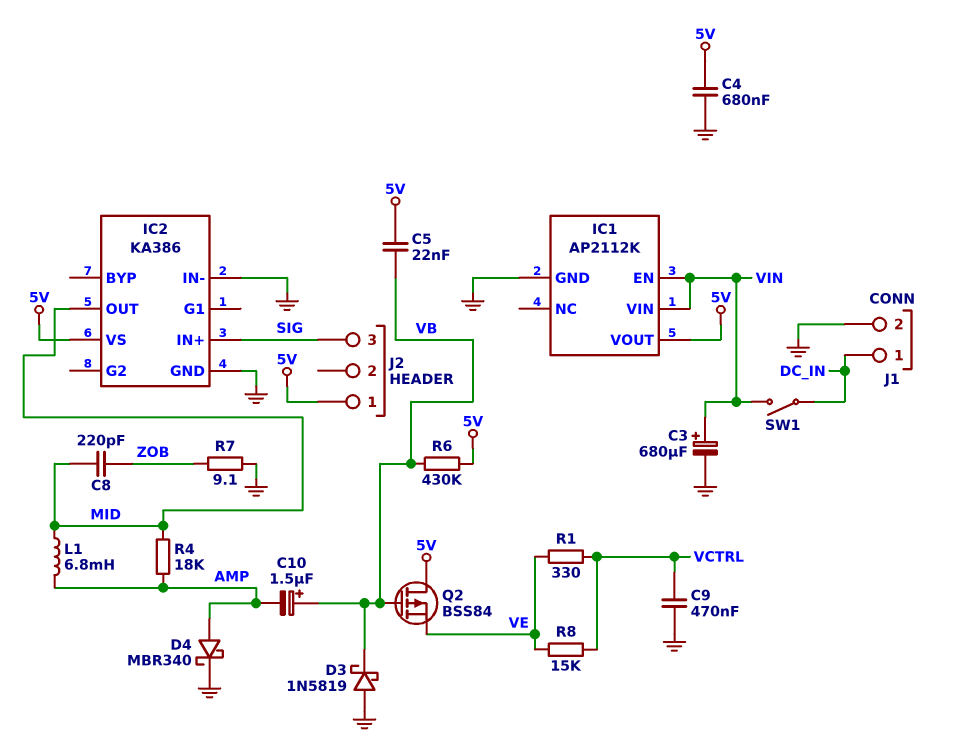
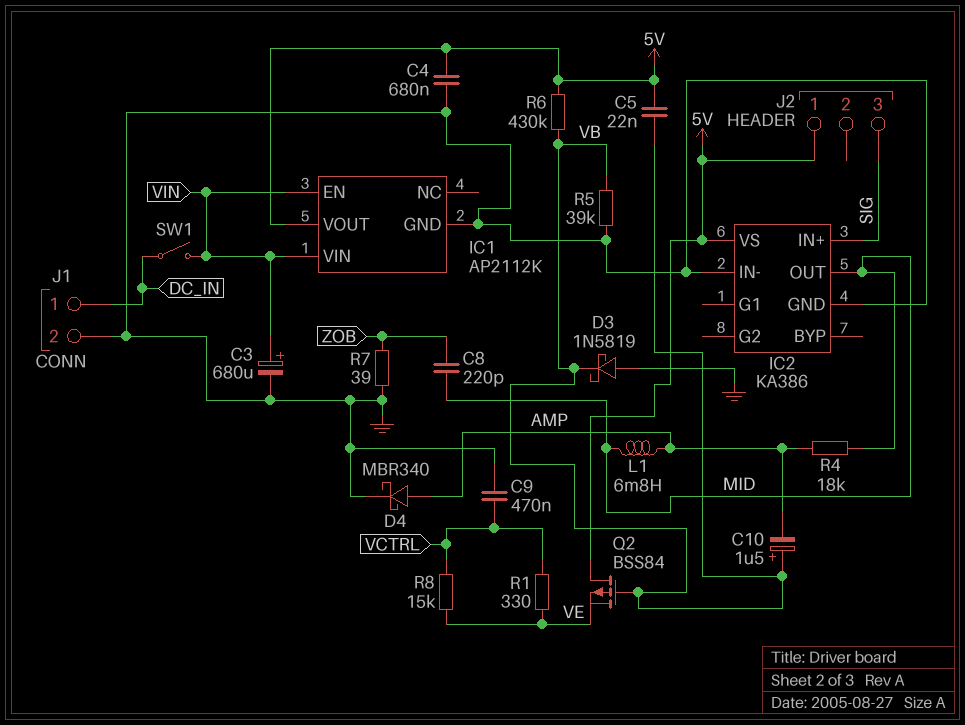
R5: none -> 39k (GND, VB)
R7: 9.1 (GND, ZOB) -> 39 (GND, ZOB)

